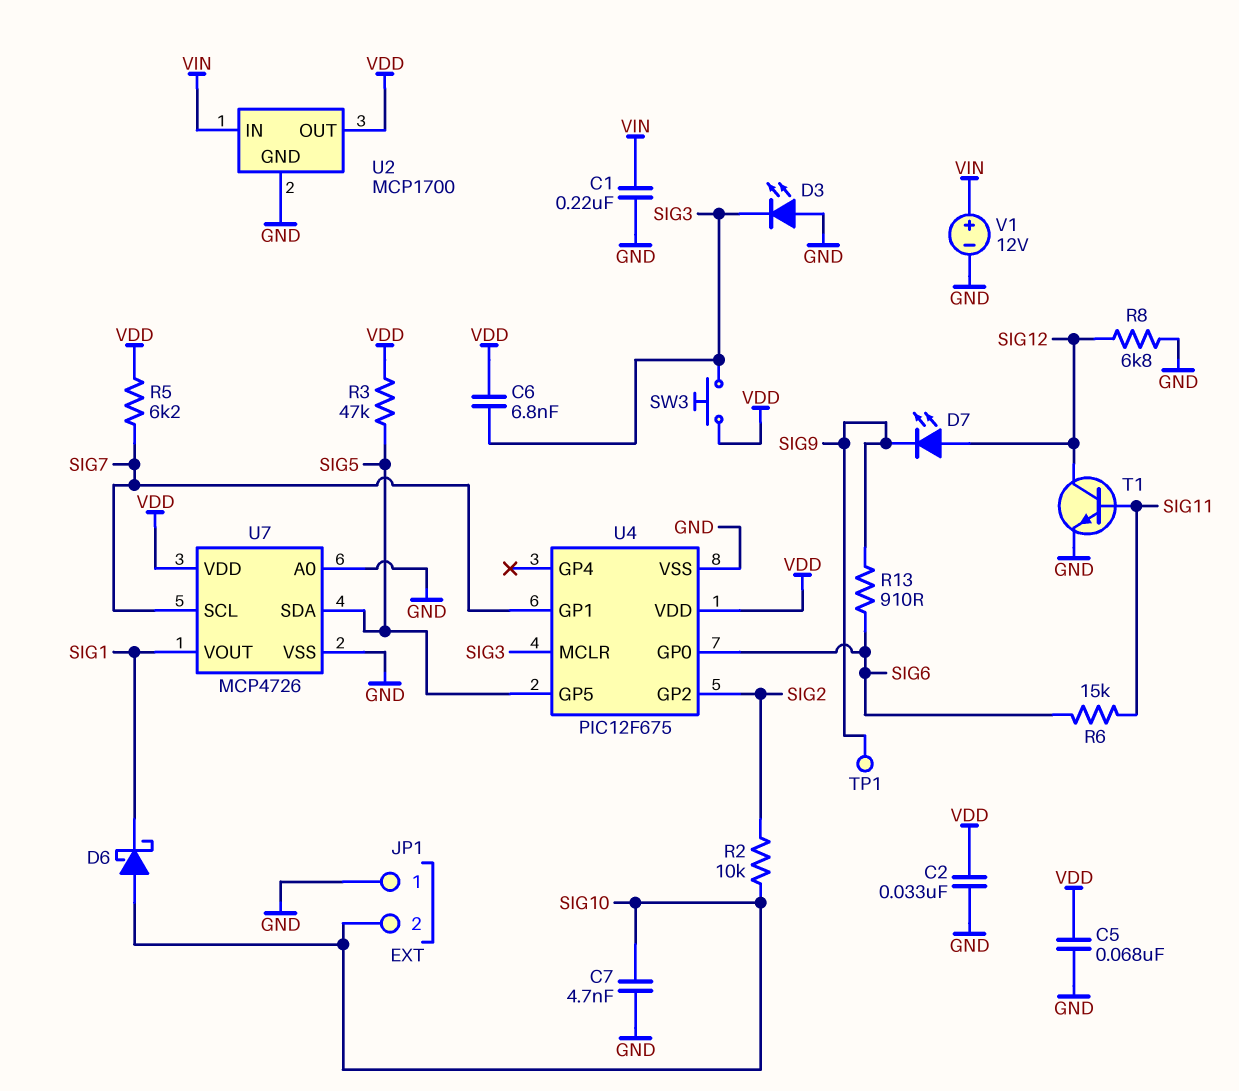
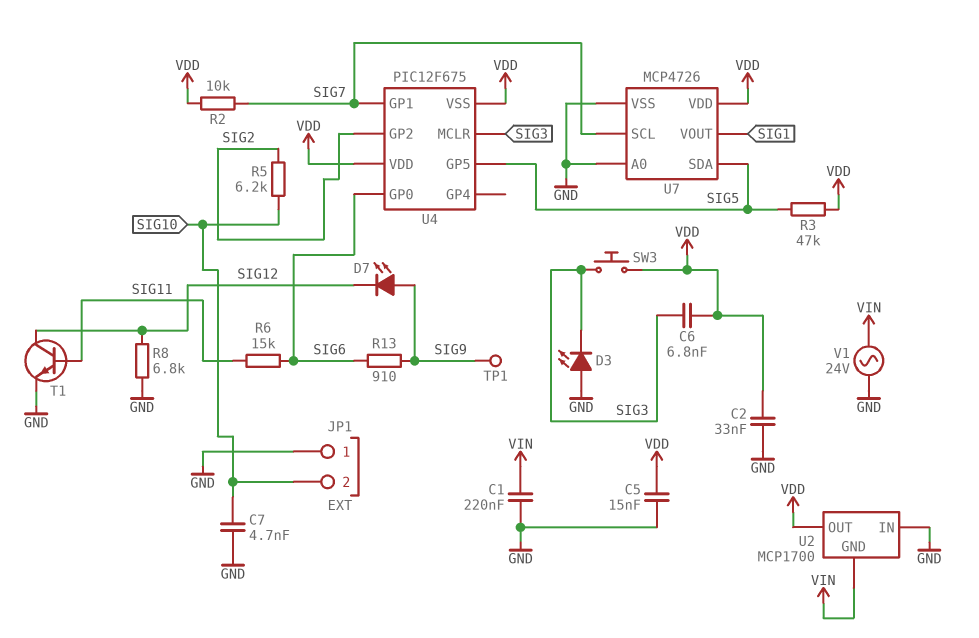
C5: 68nF (GND, VDD) -> 15nF (GND, VDD)
D6: schottky (A SIG10, K SIG1) -> none
D7: LED (A SIG12, K SIG9) -> LED (A SIG9, K SIG12)
R2: 10k (SIG2, SIG10) -> 10k (SIG7, VDD)
R5: 6.2k (SIG7, VDD) -> 6.2k (SIG2, SIG10)
U2 pin GND: GND -> VIN
U2 pin IN: VIN -> GND
U4 pin VSS: GND -> VDD
V1: 12V (plus VIN, minus GND) -> AC 24V (GND, VIN)

